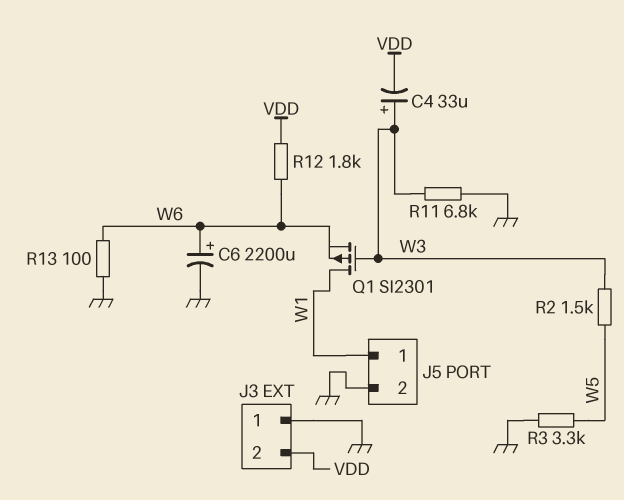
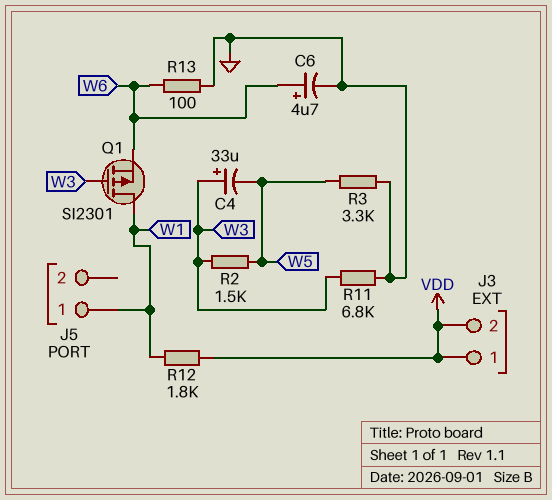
C4: 33uF (plus W3, minus VDD) -> 33uF (plus W3, minus W5)
C6: 2200uF (plus W6, minus GND) -> 4.7uF (plus W6, minus GND)
J3 pin 1: GND -> VDD
J5 pin 2: GND -> none
R12: 1.8k (VDD, W6) -> 1.8k (VDD, W1)

